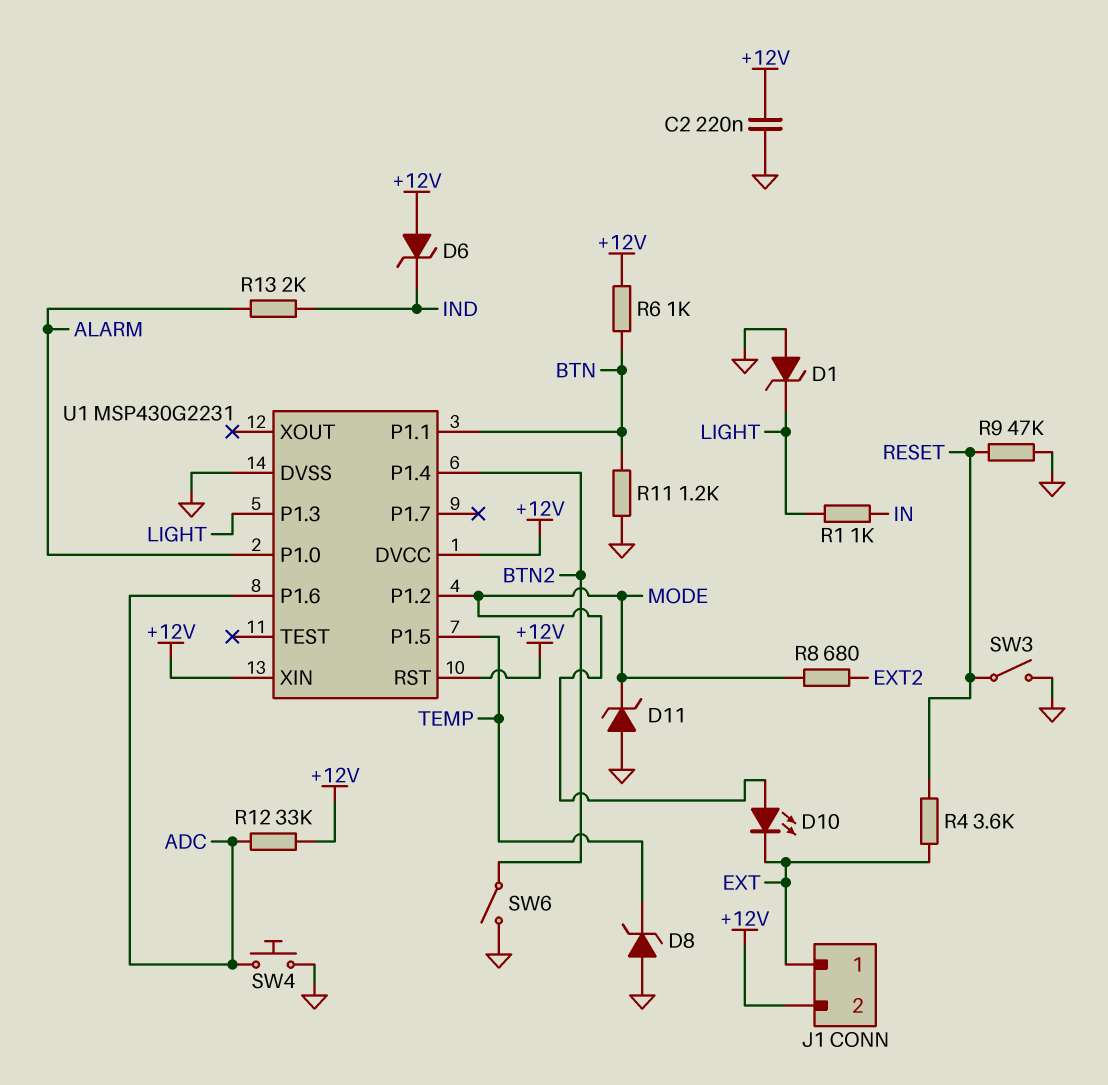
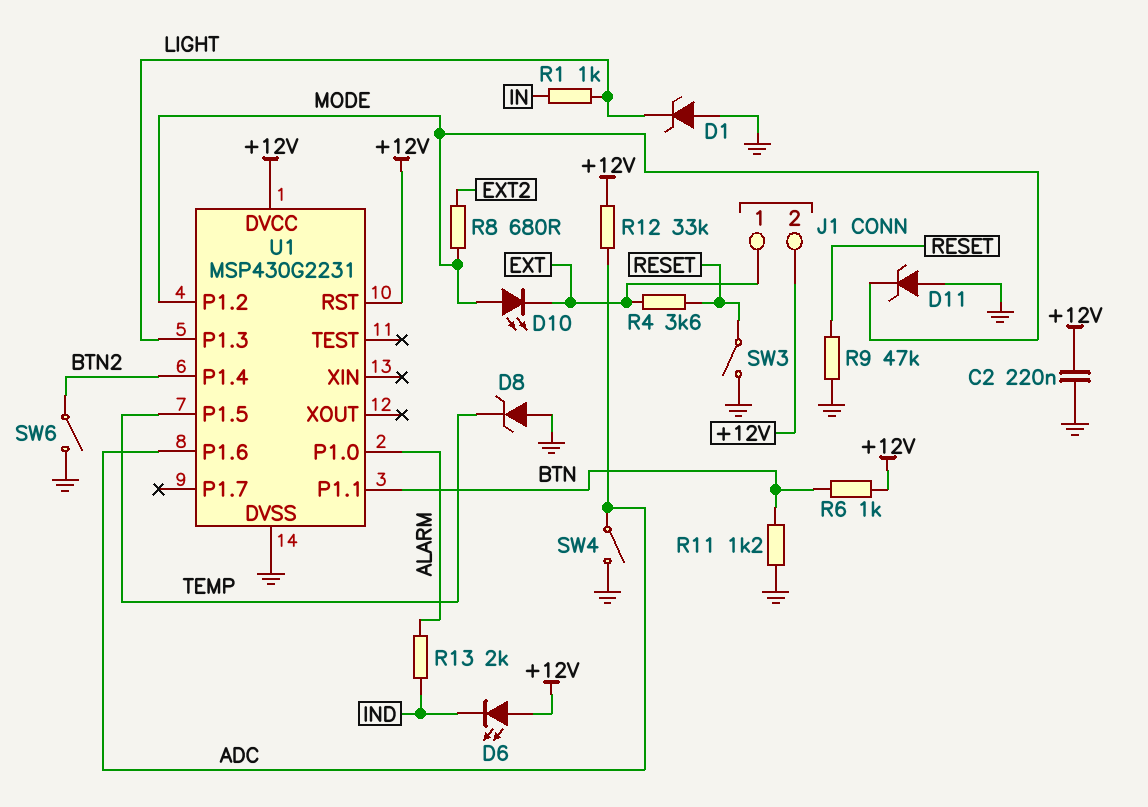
D6: zener (A +12V, K IND) -> LED (A +12V, K IND)
SW4: button (ADC, GND) -> switch (ADC, GND)
U1 pin XIN: +12V -> none

